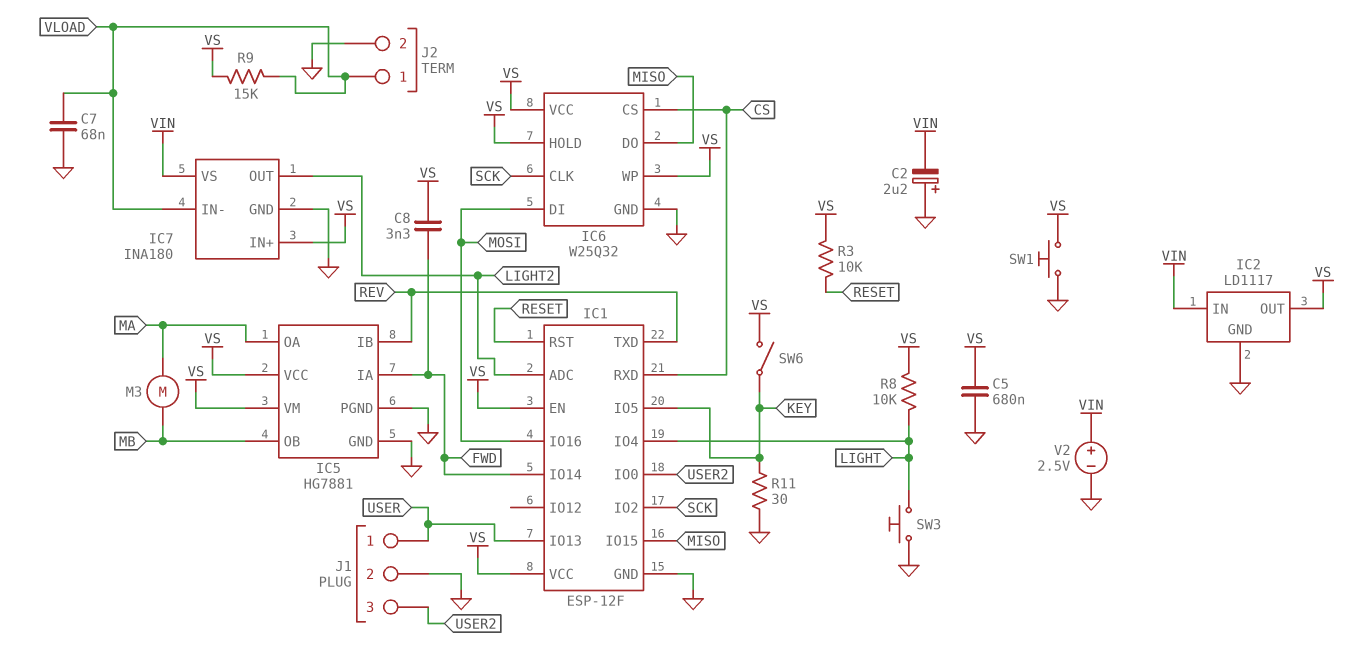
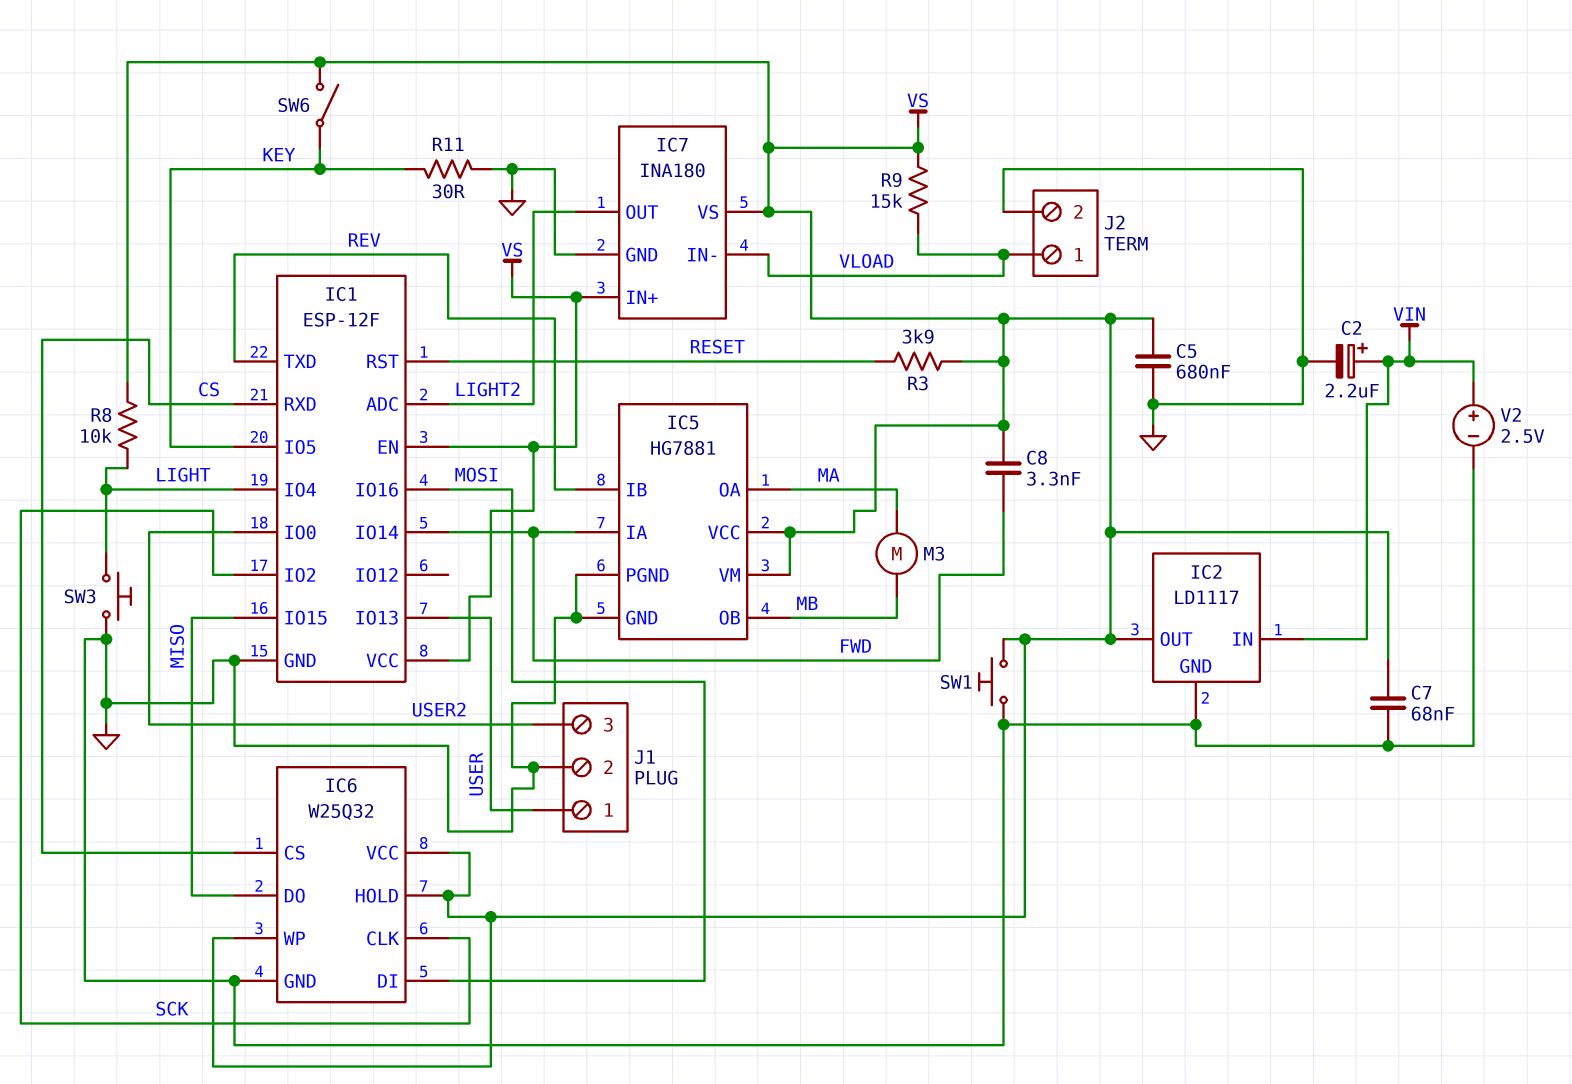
C2: 2.2uF (plus GND, minus VIN) -> 2.2uF (plus VIN, minus GND)
C7: 68nF (GND, VLOAD) -> 68nF (GND, VS)
IC7 pin VS: VIN -> VS
R3: 10k (RESET, VS) -> 3.9k (RESET, VS)

